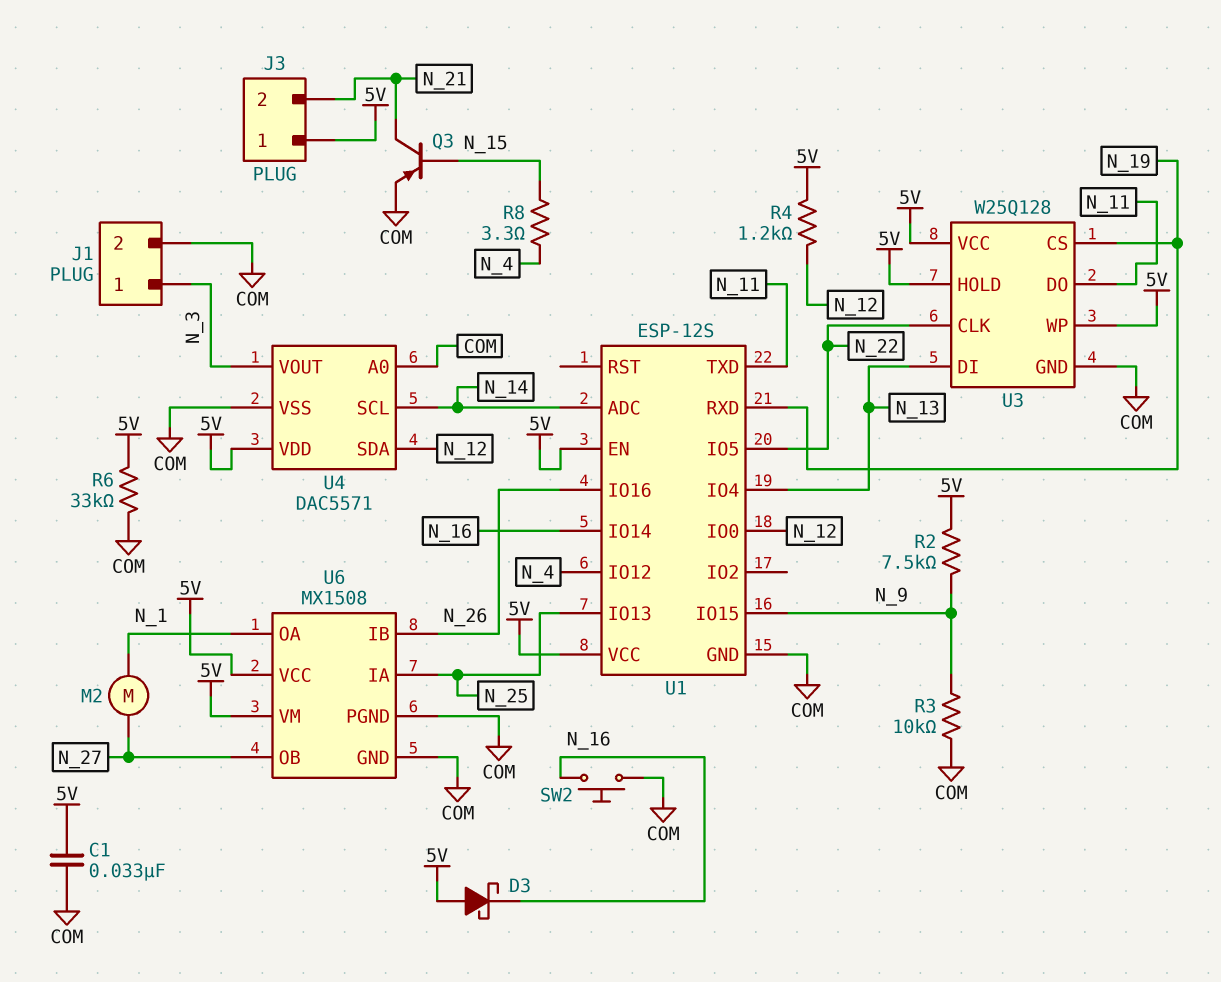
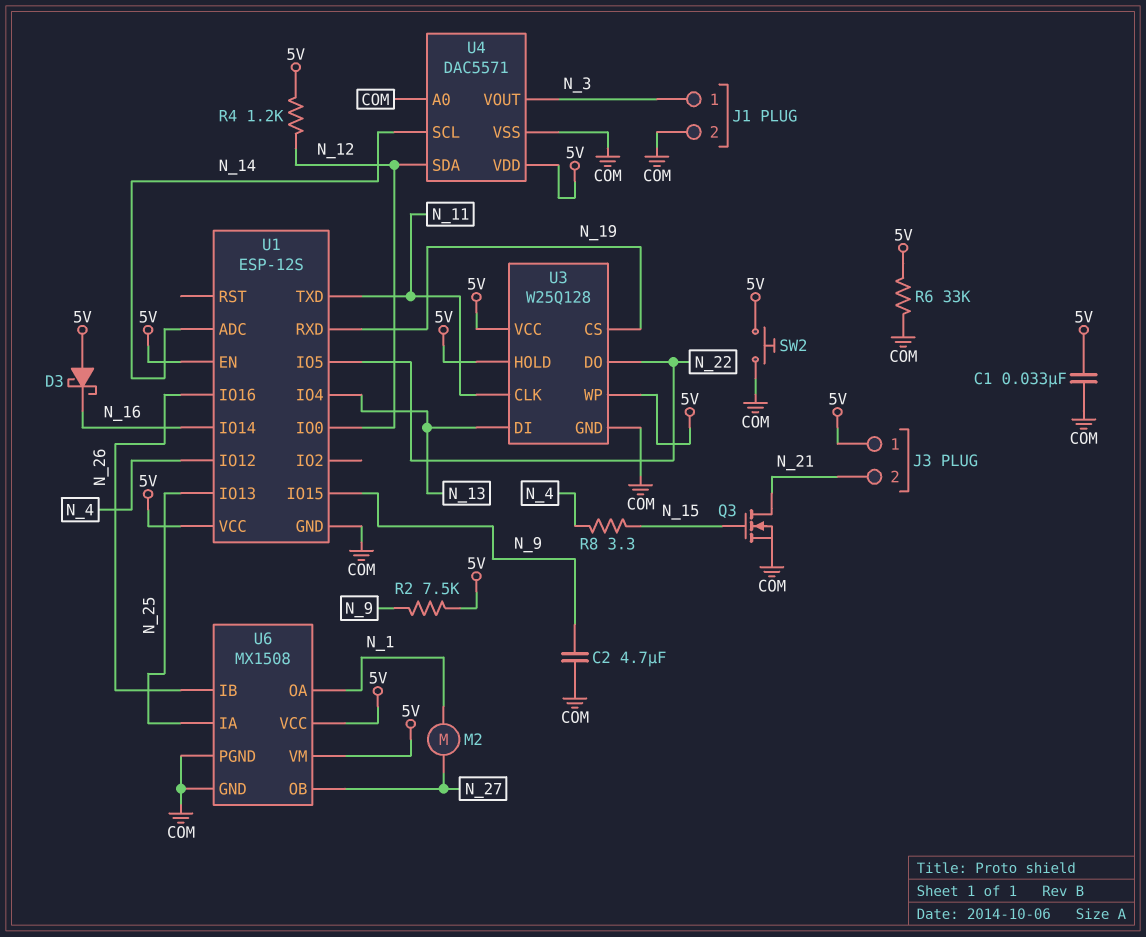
C2: none -> 4.7uF (COM, N_9)
Q3: PNP (B N_15, C N_21, E COM) -> NMOS (G N_15, D N_21, S COM)
R3: 10k (COM, N_9) -> none
SW2: button (COM, N_16) -> button (5V, COM)
U3 pin CLK: N_22 -> N_11
U3 pin DO: N_11 -> N_22

